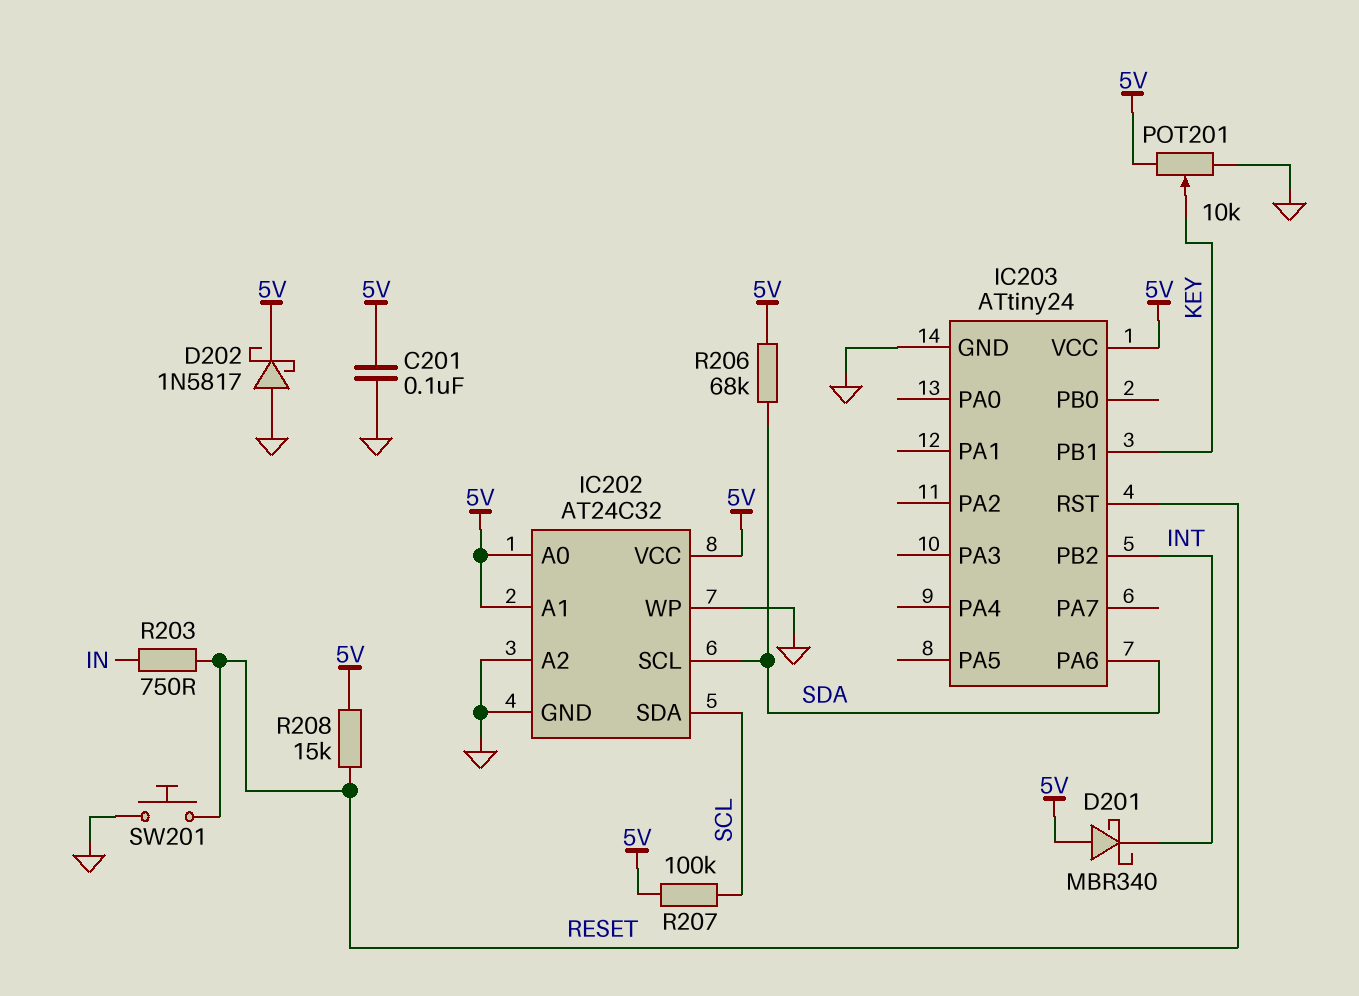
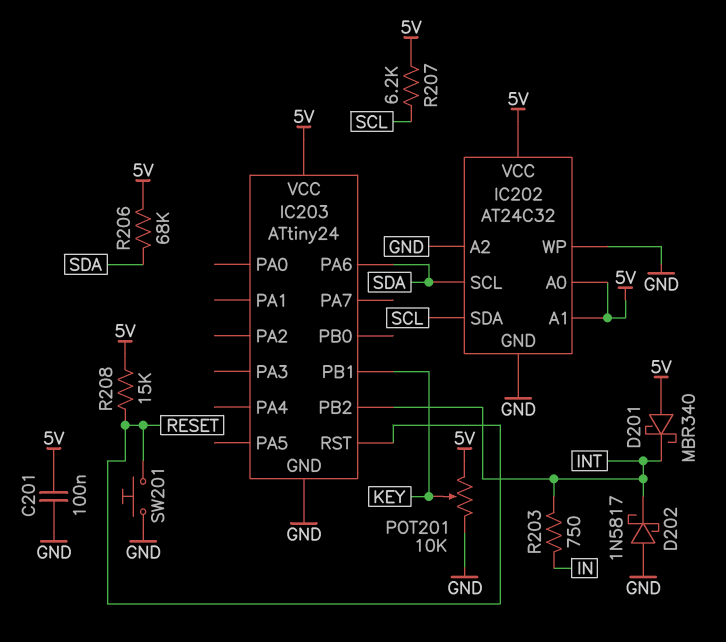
D202: schottky 1N5817 (A GND, K 5V) -> schottky 1N5817 (A GND, K INT)
R203: 750 (IN, RESET) -> 750 (IN, INT)
R207: 100k (5V, SCL) -> 6.2k (5V, SCL)

